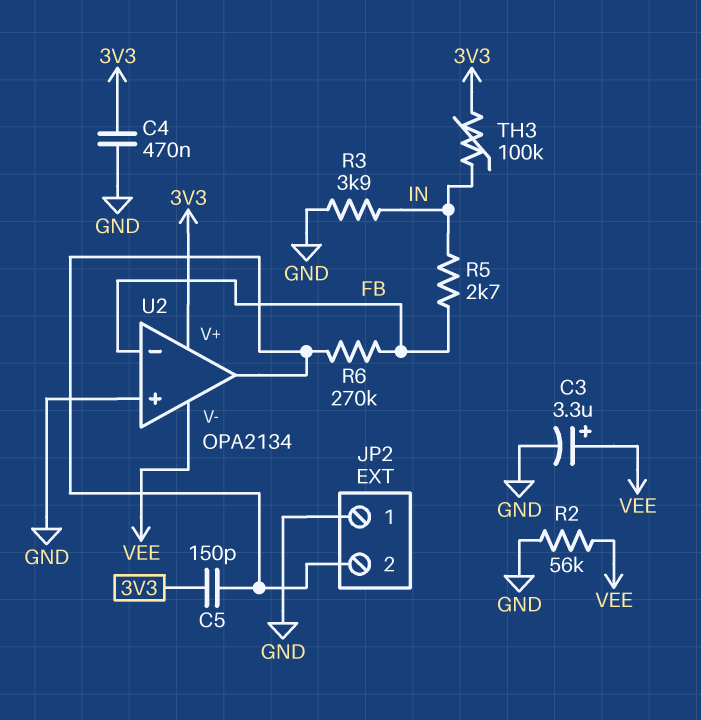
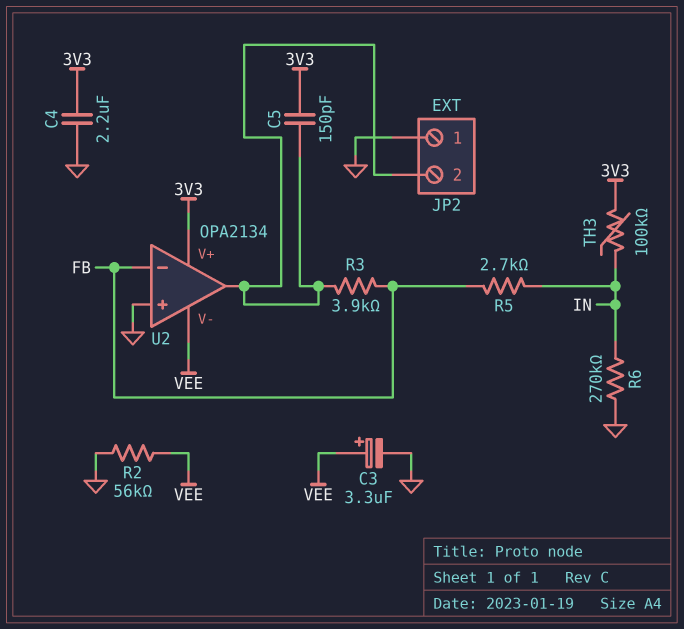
C4: 470nF (3V3, GND) -> 2.2uF (3V3, GND)
R3: 3.9k (GND, IN) -> 3.9k (FB, JP2/2)
R6: 270k (FB, JP2/2) -> 270k (GND, IN)

